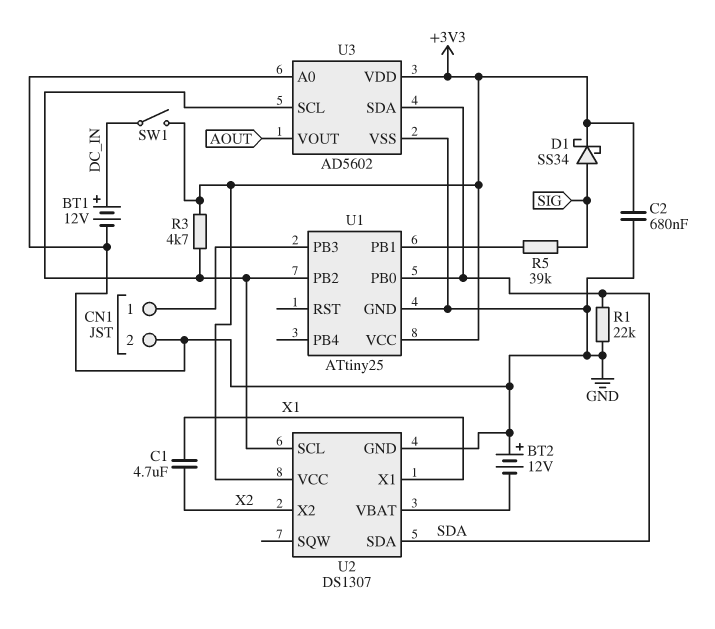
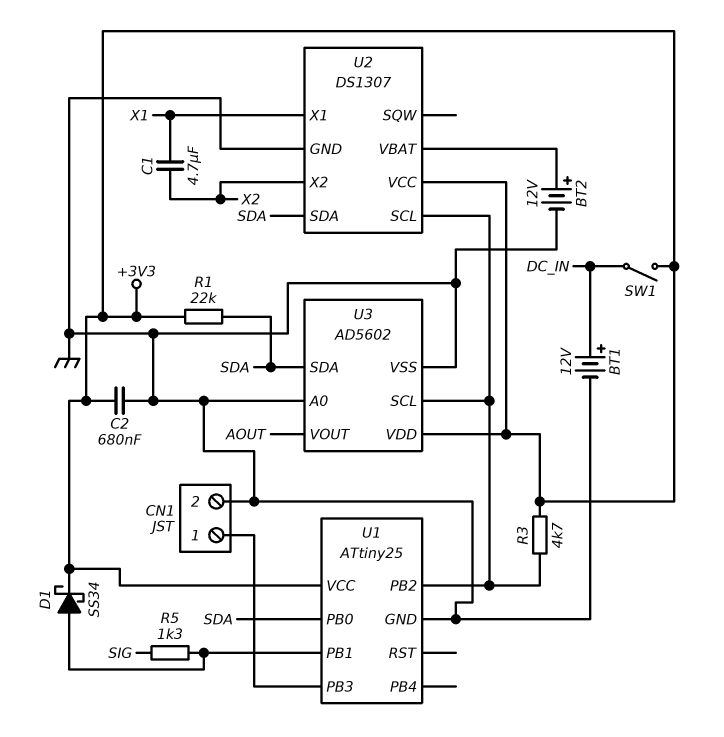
BT2: 12V (plus GND, minus U2/VBAT) -> 12V (plus U2/VBAT, minus GND)
D1: schottky SS34 (A SIG, K +3V3) -> schottky SS34 (A U1/PB1, K +3V3)
R1: 22k (GND, SDA) -> 22k (+3V3, SDA)
R5: 39k (SIG, U1/PB1) -> 1.3k (SIG, U1/PB1)

